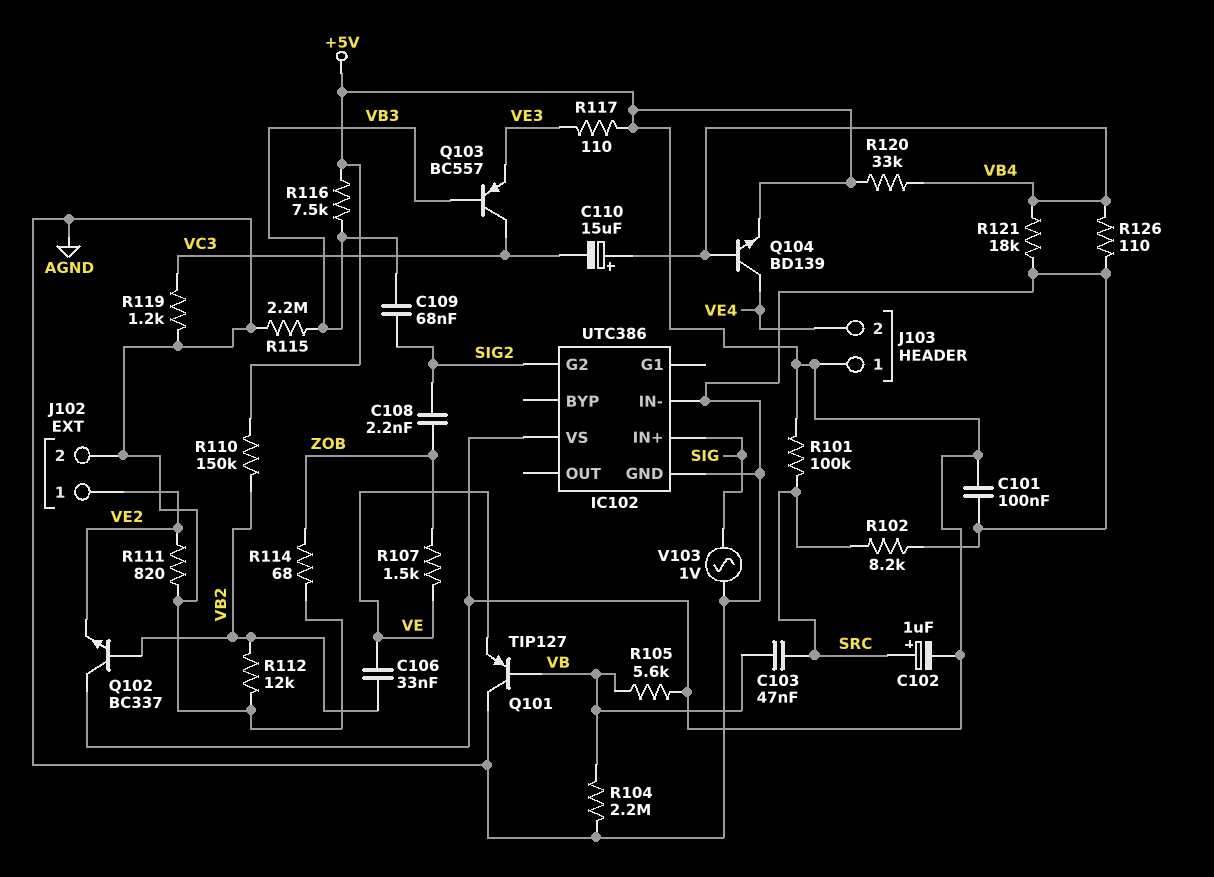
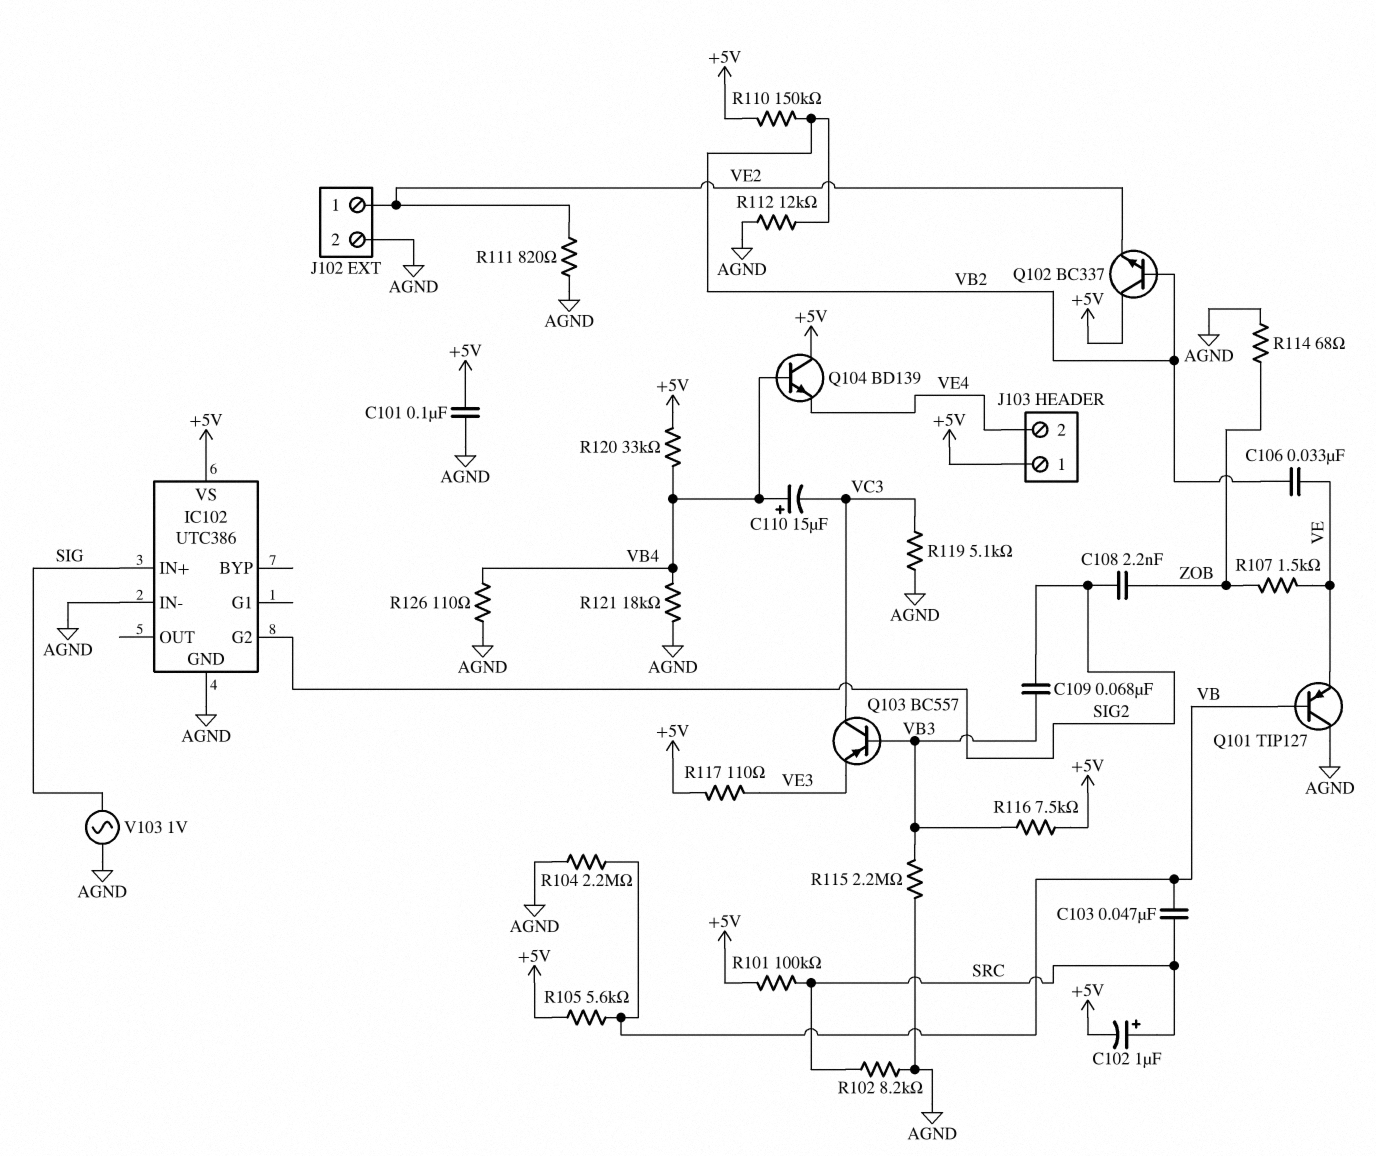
Q104: NPN BD139 (B VB4, C VE4, E +5V) -> NPN BD139 (B VB4, C +5V, E VE4)
R119: 1.2k (AGND, VC3) -> 5.1k (AGND, VC3)

